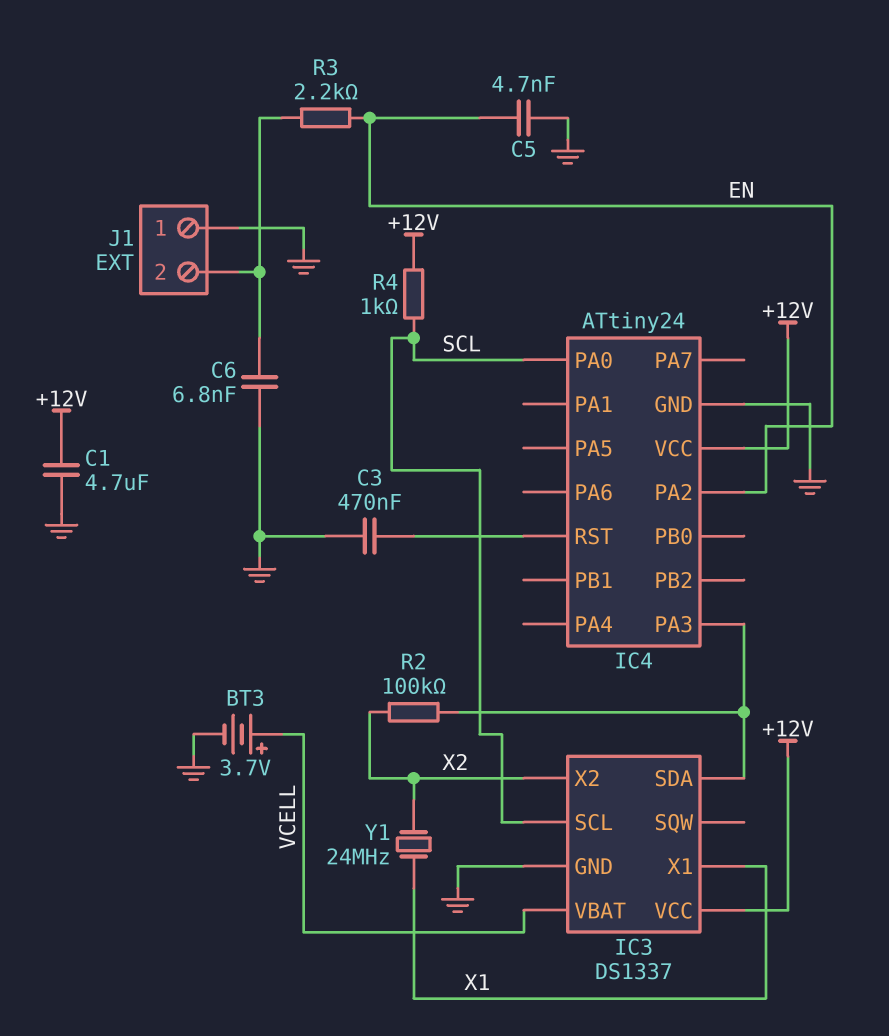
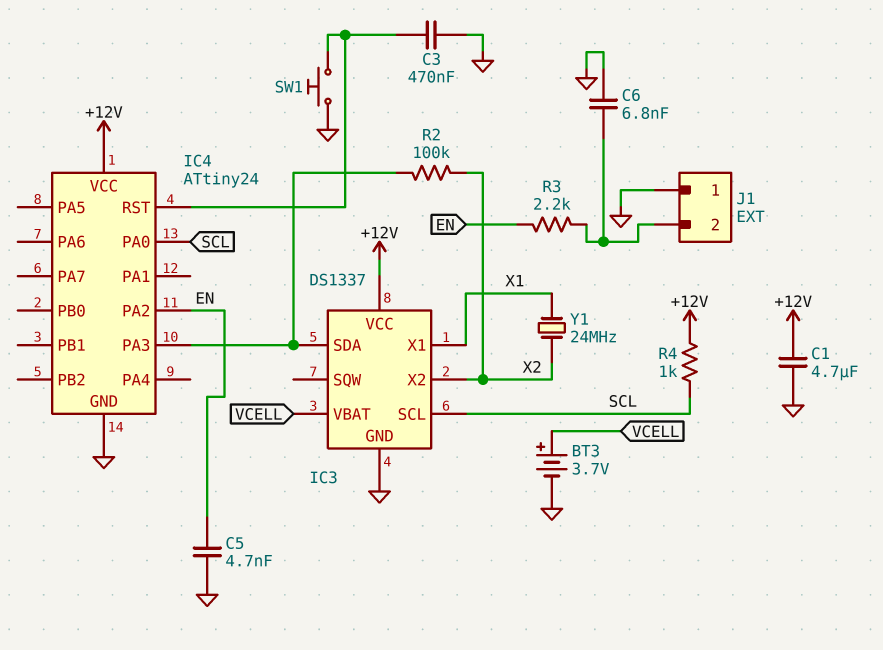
SW1: none -> button (GND, IC4/RST)

